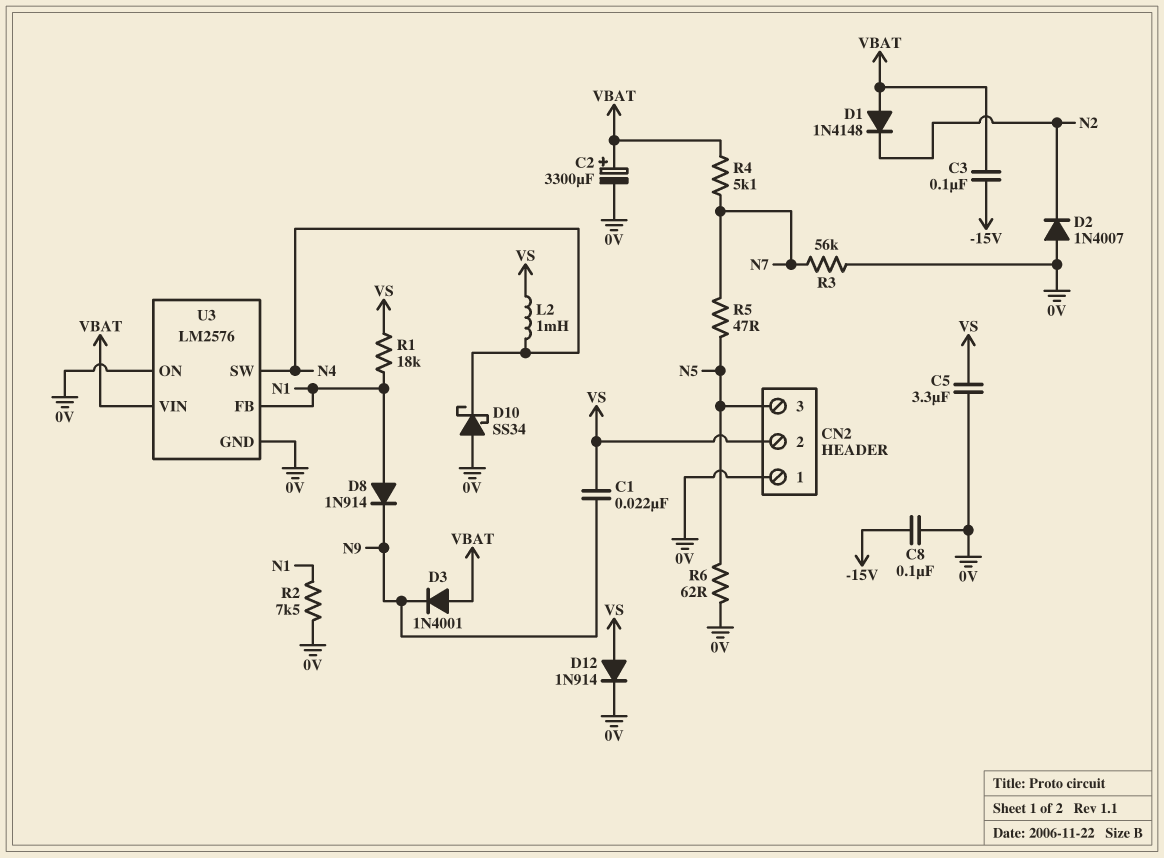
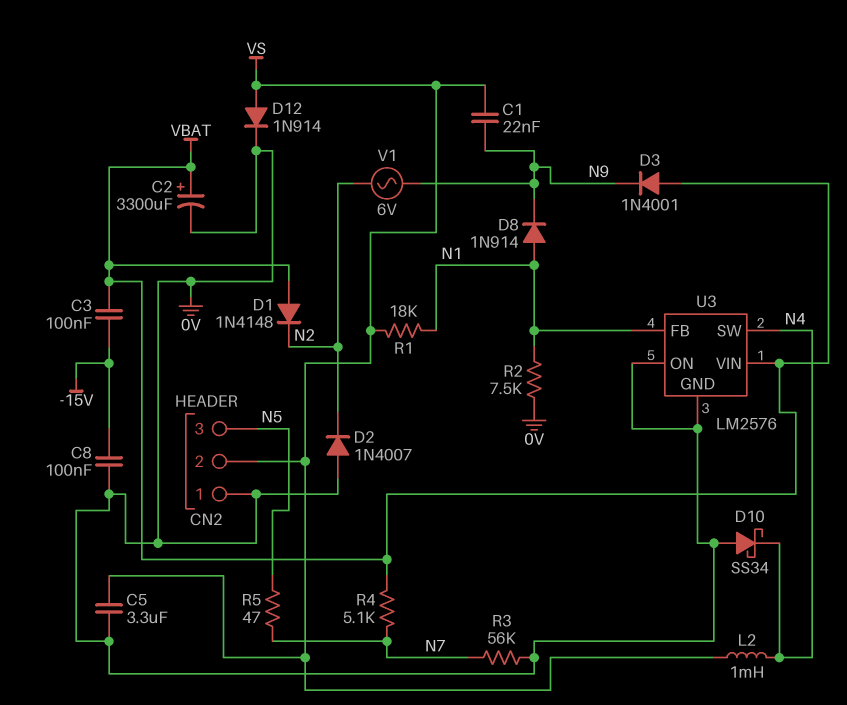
R6: 62 (0V, N5) -> none
V1: none -> AC 6V (N2, N9)

